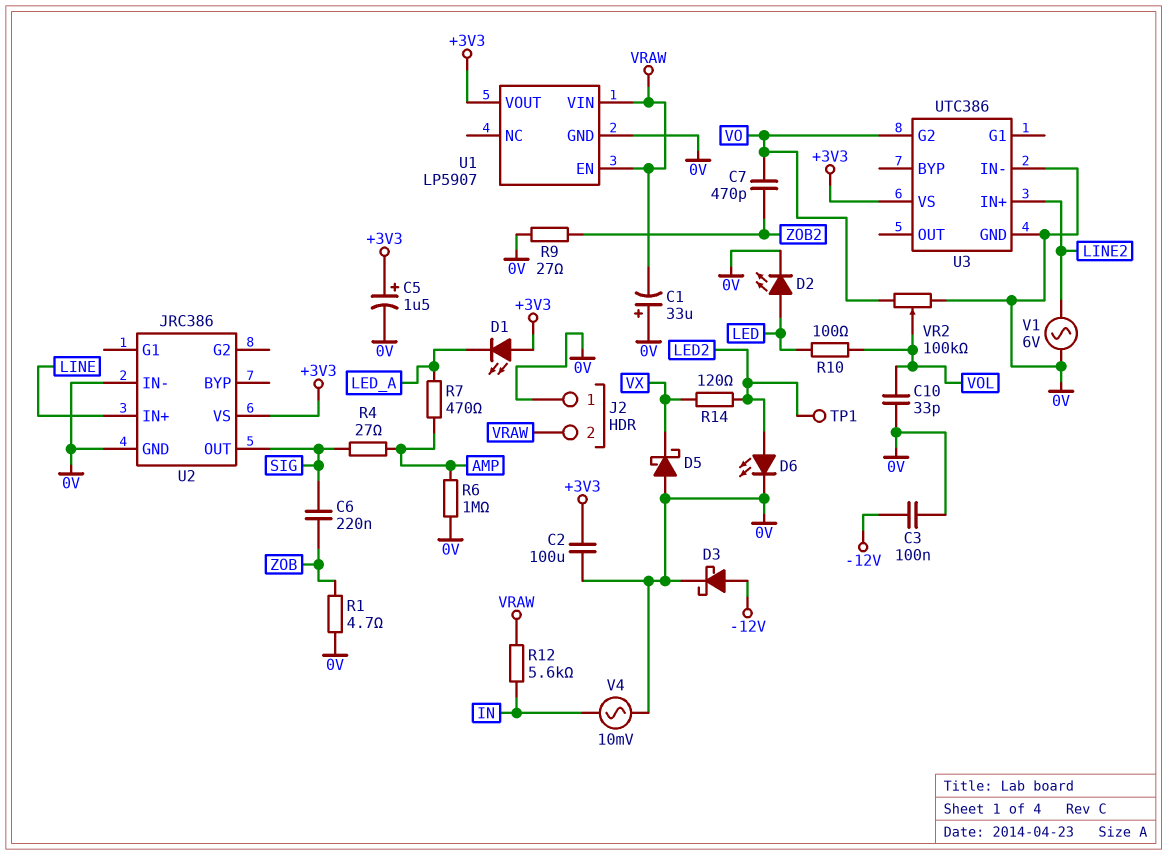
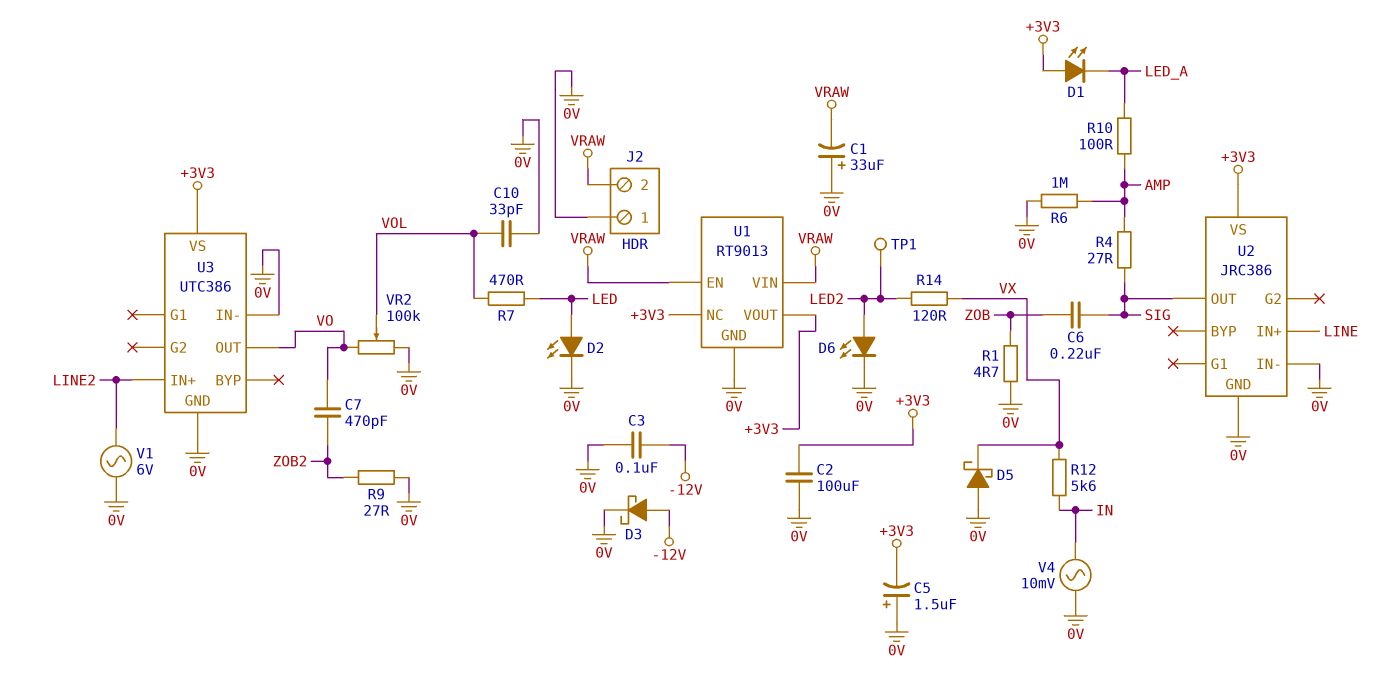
C5: 1.5uF (plus +3V3, minus 0V) -> 1.5uF (plus 0V, minus +3V3)
R7: 470 (AMP, LED_A) -> 470 (LED, VOL)
R10: 100 (LED, VOL) -> 100 (AMP, LED_A)
R12: 5.6k (IN, VRAW) -> 5.6k (IN, VX)
U1: LP5907 -> RT9013
U1 pin NC: none -> +3V3
U3 pin G2: VO -> none
U3 pin OUT: none -> VO

